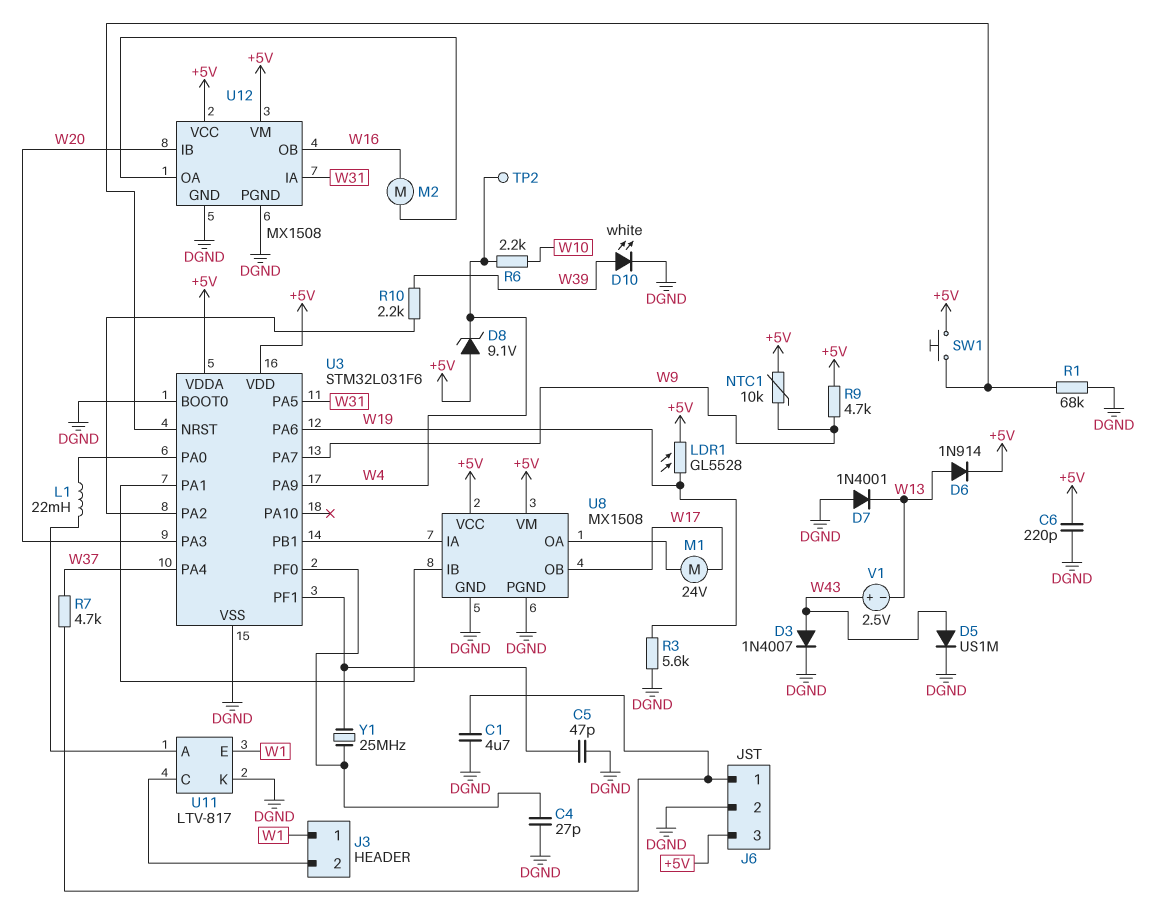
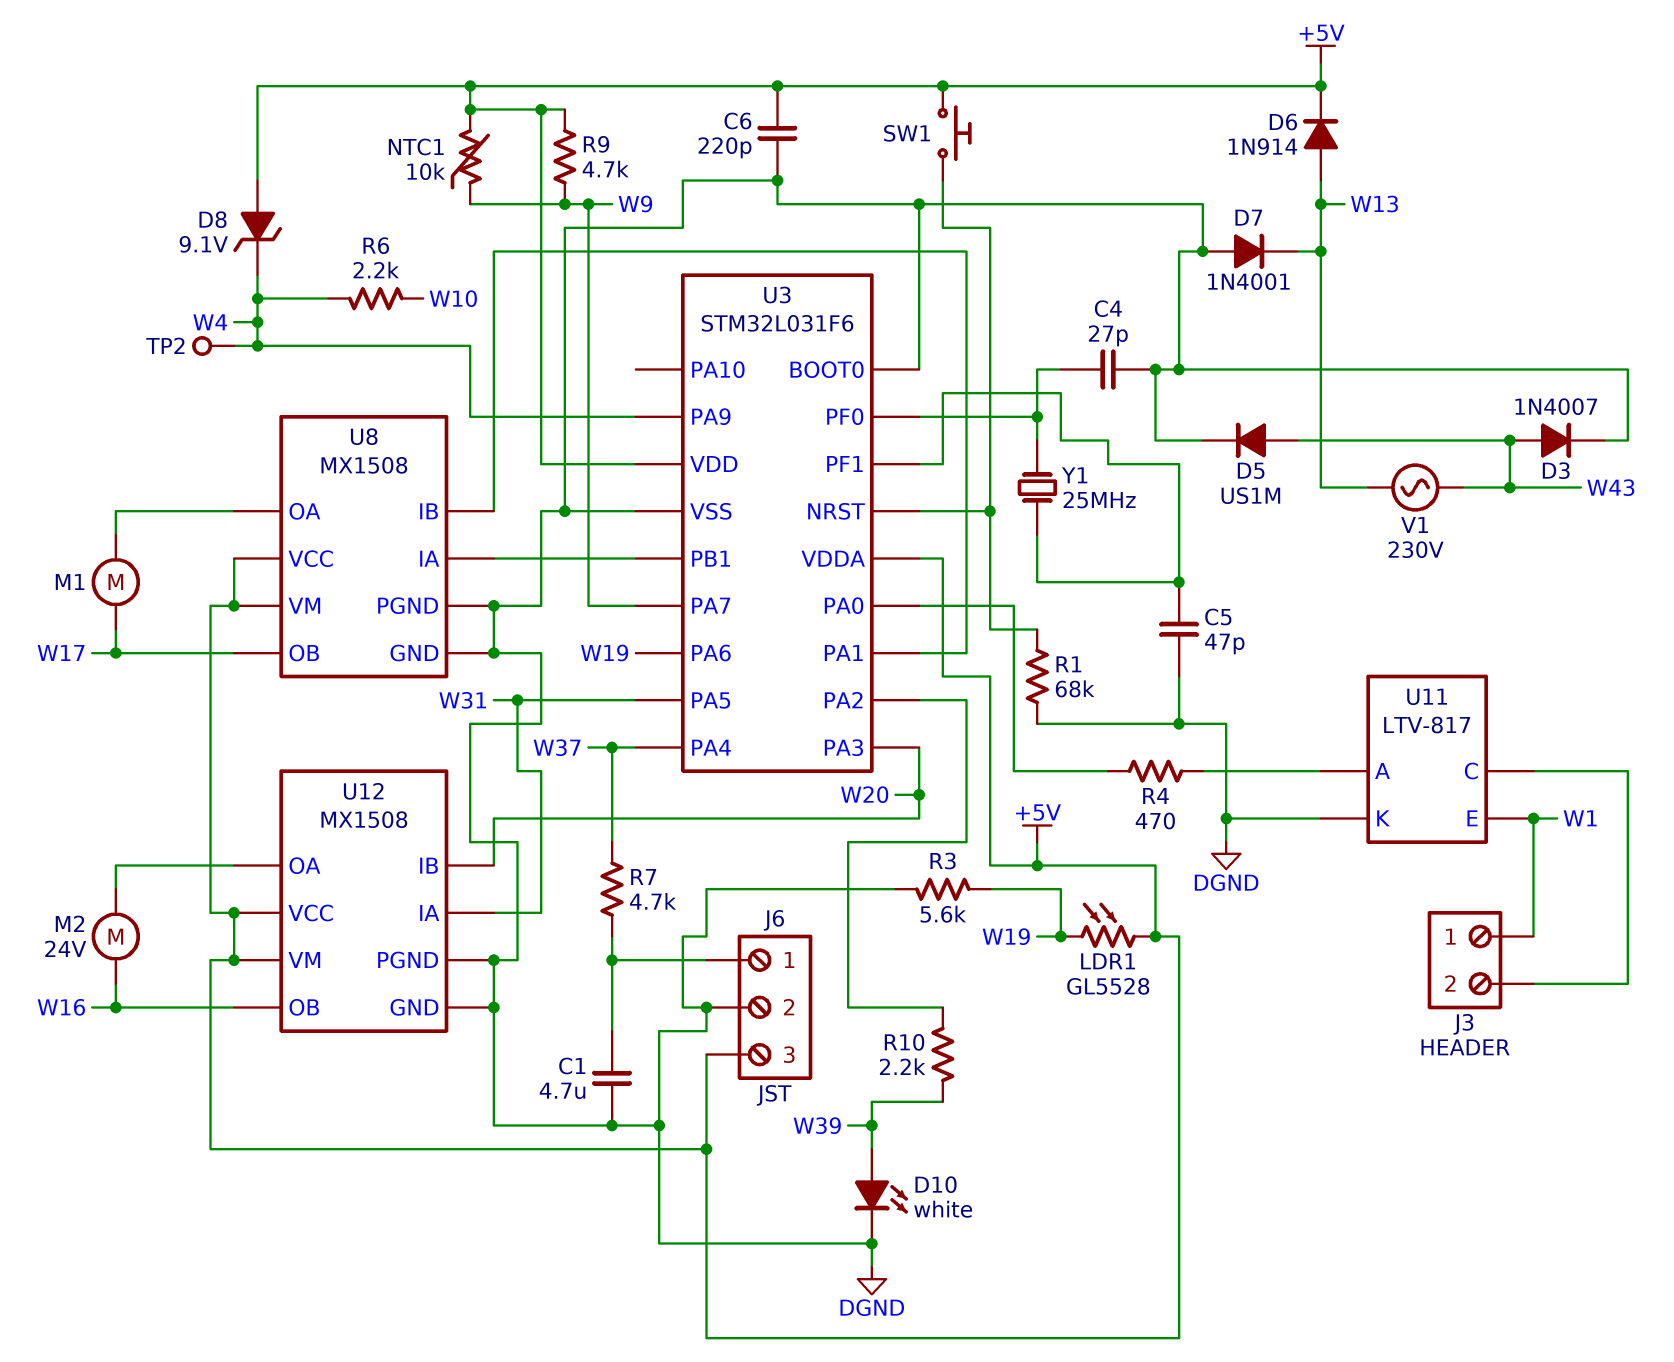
L1: 22mH (U3/PA0, U11/A) -> none
M1: motor 24V (U8/OA, W17) -> motor (U8/OA, W17)
M2: motor (U12/OA, W16) -> motor 24V (U12/OA, W16)
R4: none -> 470 (U3/PA0, U11/A)
V1: 2.5V (plus W43, minus W13) -> AC 230V (W13, W43)

